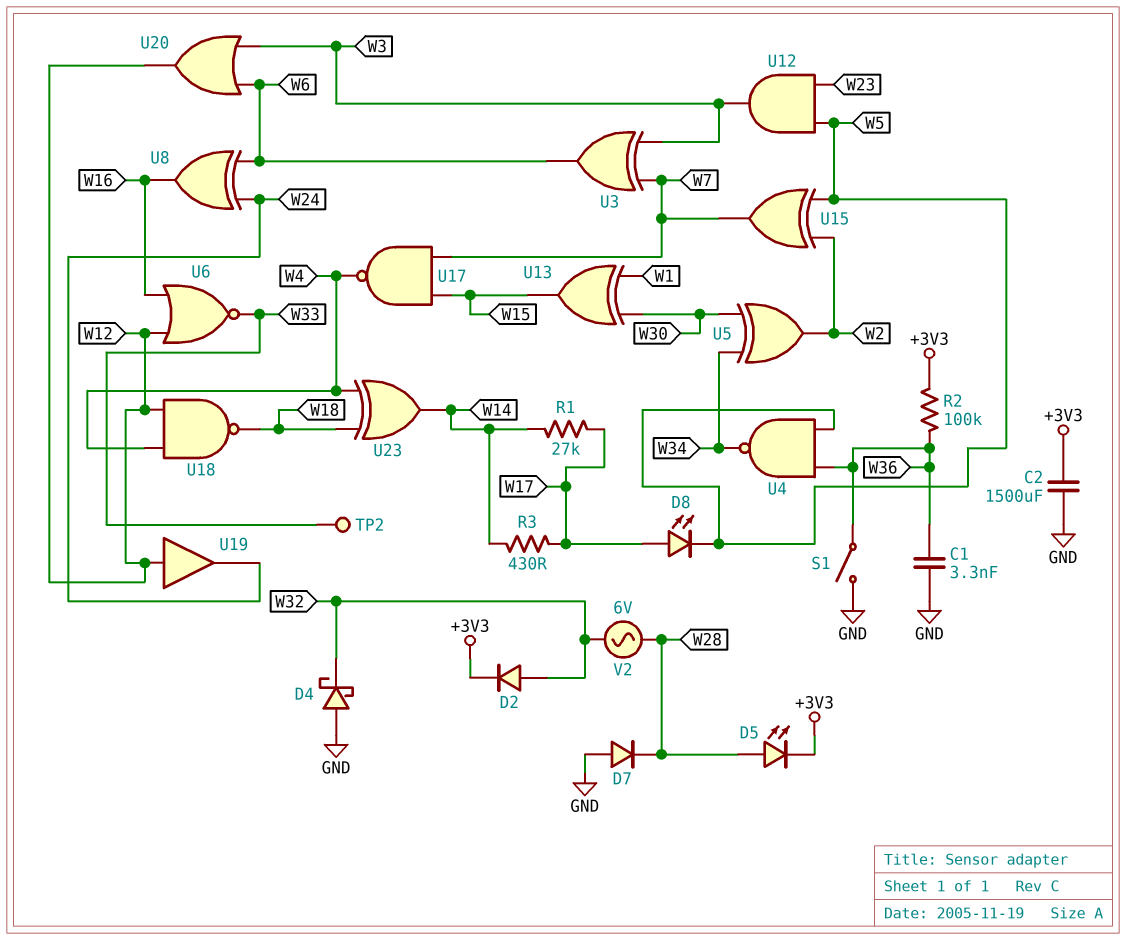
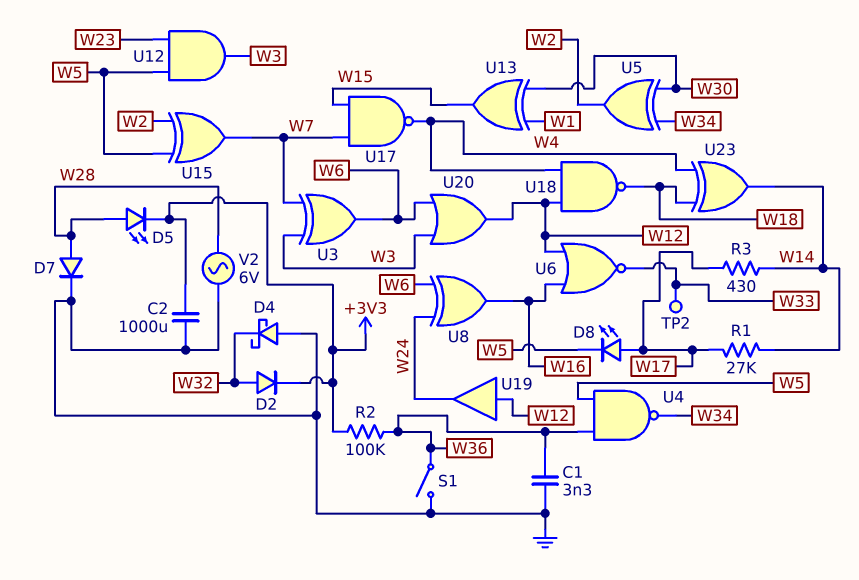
C2: 1500uF (+3V3, GND) -> 1000uF (+3V3, GND)
D7: diode (A GND, K W28) -> diode (A W28, K GND)
V2: AC 6V (W28, W32) -> AC 6V (GND, W28)

